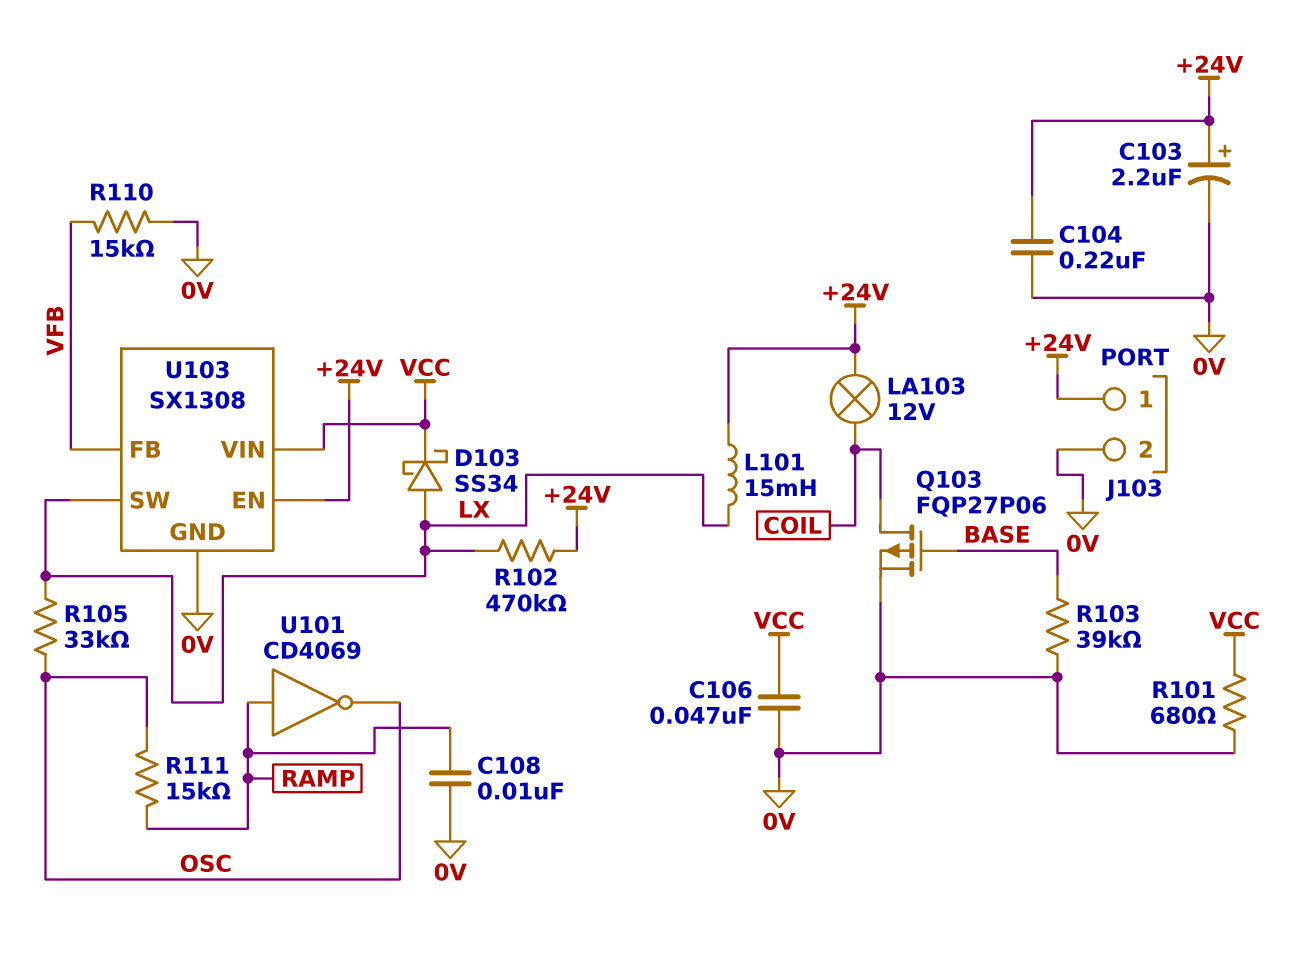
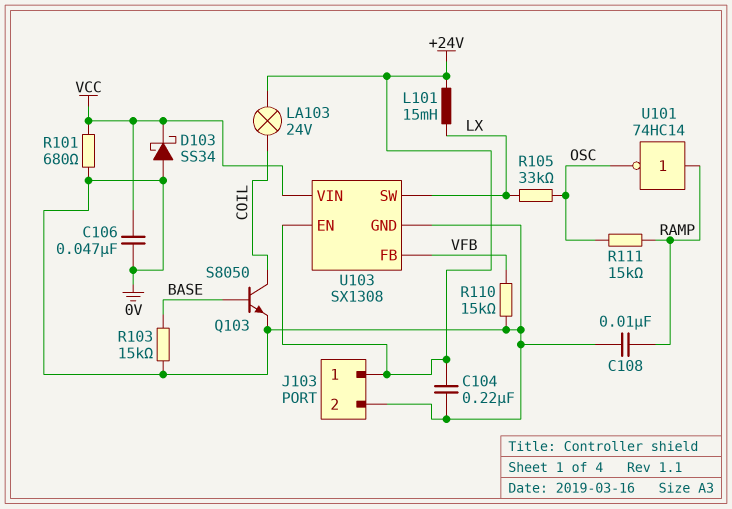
C103: 2.2uF (plus +24V, minus 0V) -> none
D103: schottky SS34 (A LX, K VCC) -> schottky SS34 (A 0V, K VCC)
LA103: lamp 12V (+24V, COIL) -> lamp 24V (+24V, COIL)
Q103: PMOS FQP27P06 (G BASE, D COIL, S 0V) -> NPN S8050 (B BASE, C COIL, E 0V)
R102: 470k (+24V, LX) -> none
R103: 39k (0V, BASE) -> 15k (0V, BASE)
U101: NOT CD4069 (in RAMP, out OSC) -> NOT 74HC14 (in RAMP, out OSC)

